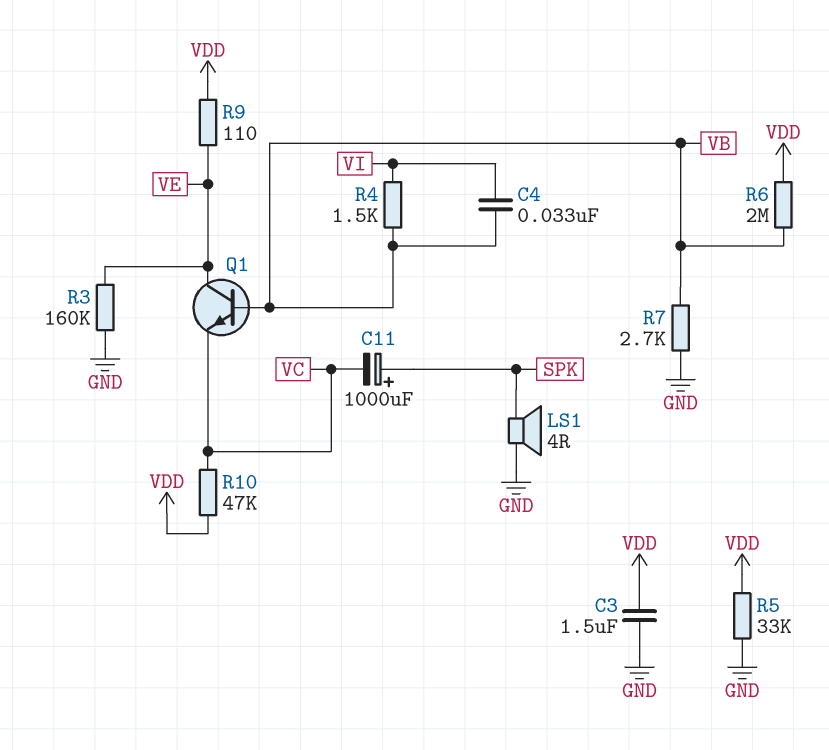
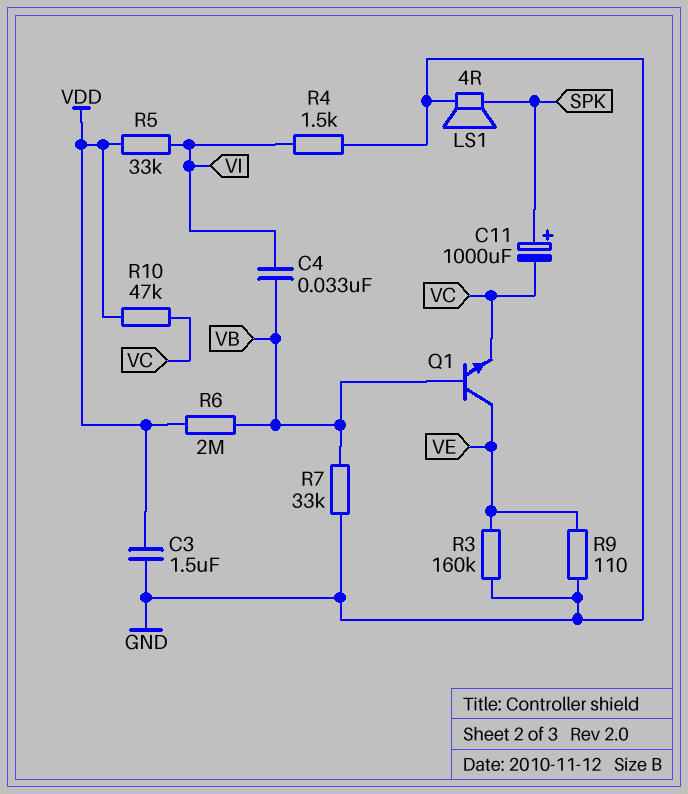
R4: 1.5k (VB, VI) -> 1.5k (GND, VI)
R5: 33k (GND, VDD) -> 33k (VDD, VI)
R7: 2.7k (GND, VB) -> 33k (GND, VB)
R9: 110 (VDD, VE) -> 110 (GND, VE)

